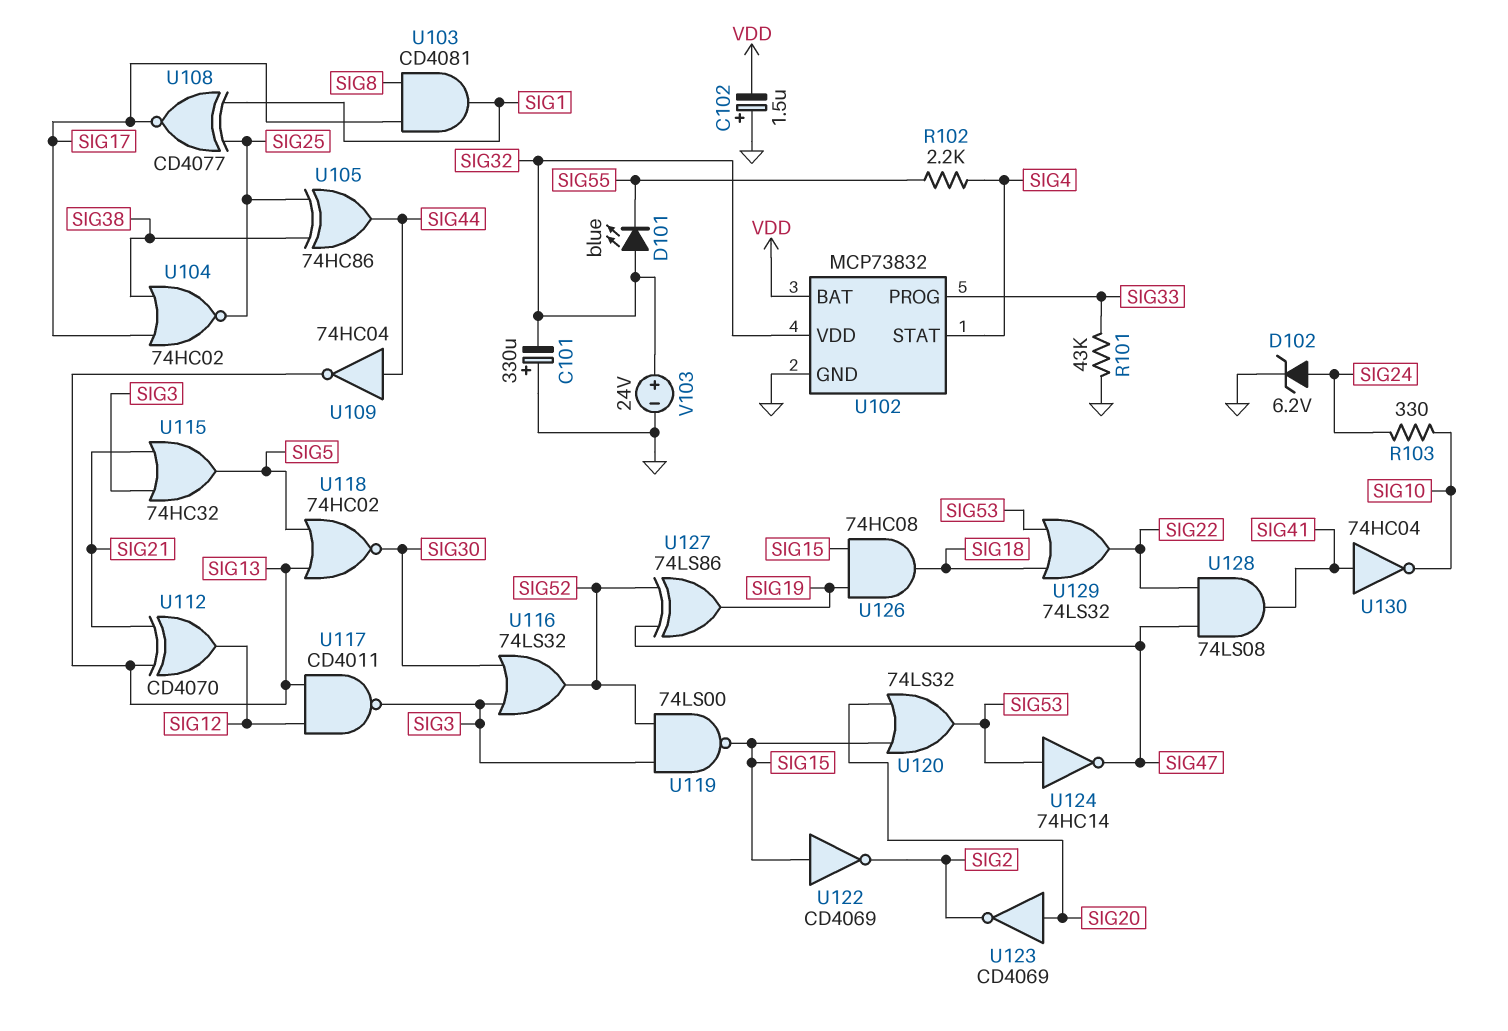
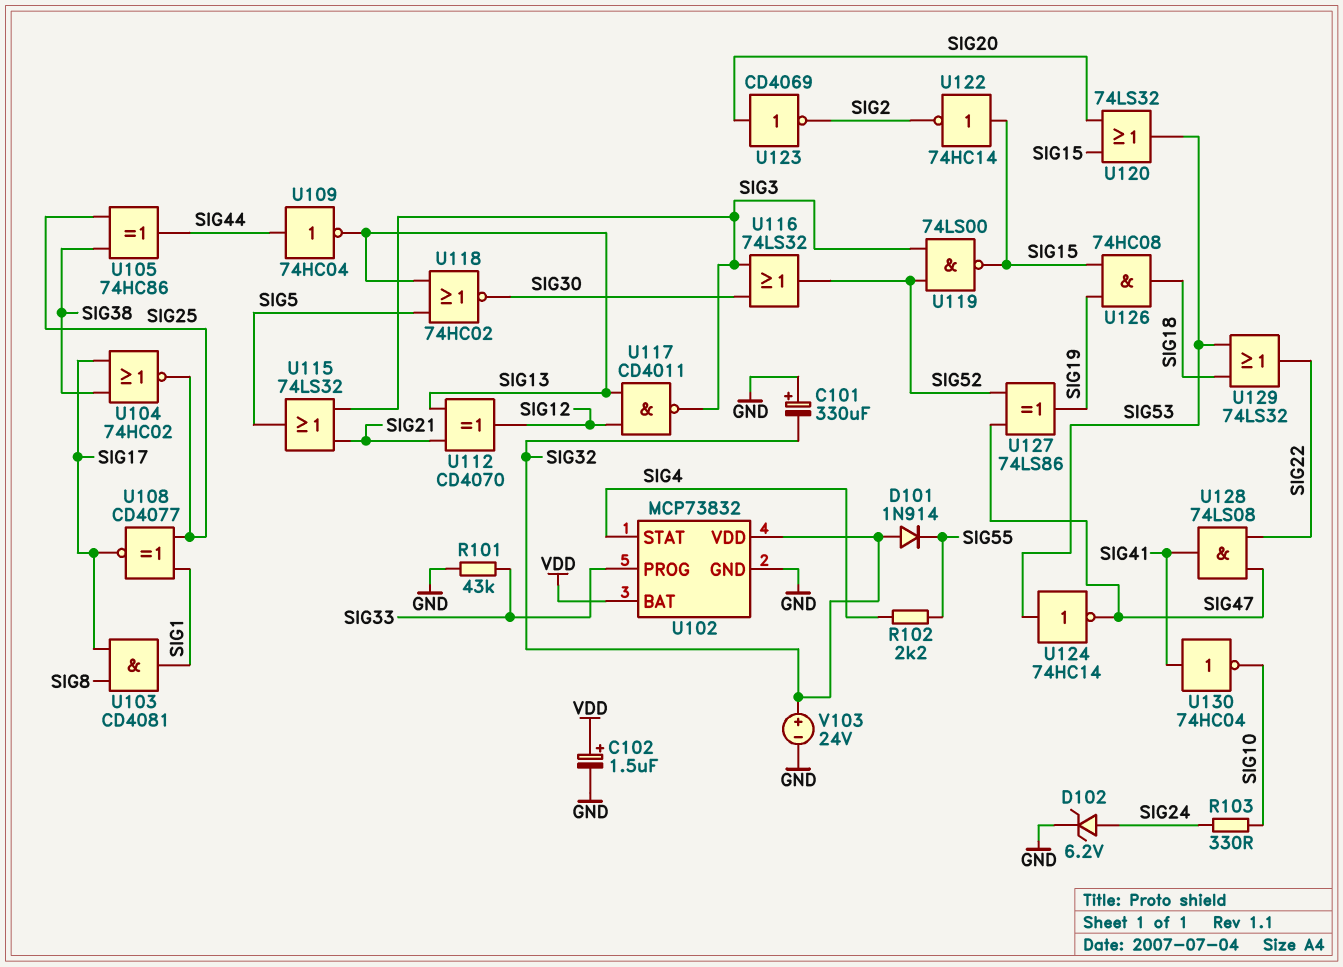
C102: 1.5uF (plus GND, minus VDD) -> 1.5uF (plus VDD, minus GND)
D101: LED blue (A SIG32, K SIG55) -> diode 1N914 (A SIG32, K SIG55)
U115: OR 74HC32 (in SIG3, in SIG21, out SIG5) -> OR 74LS32 (in SIG3, in SIG21, out SIG5)
U122: NOT CD4069 (in SIG15, out SIG2) -> NOT 74HC14 (in SIG15, out SIG2)

